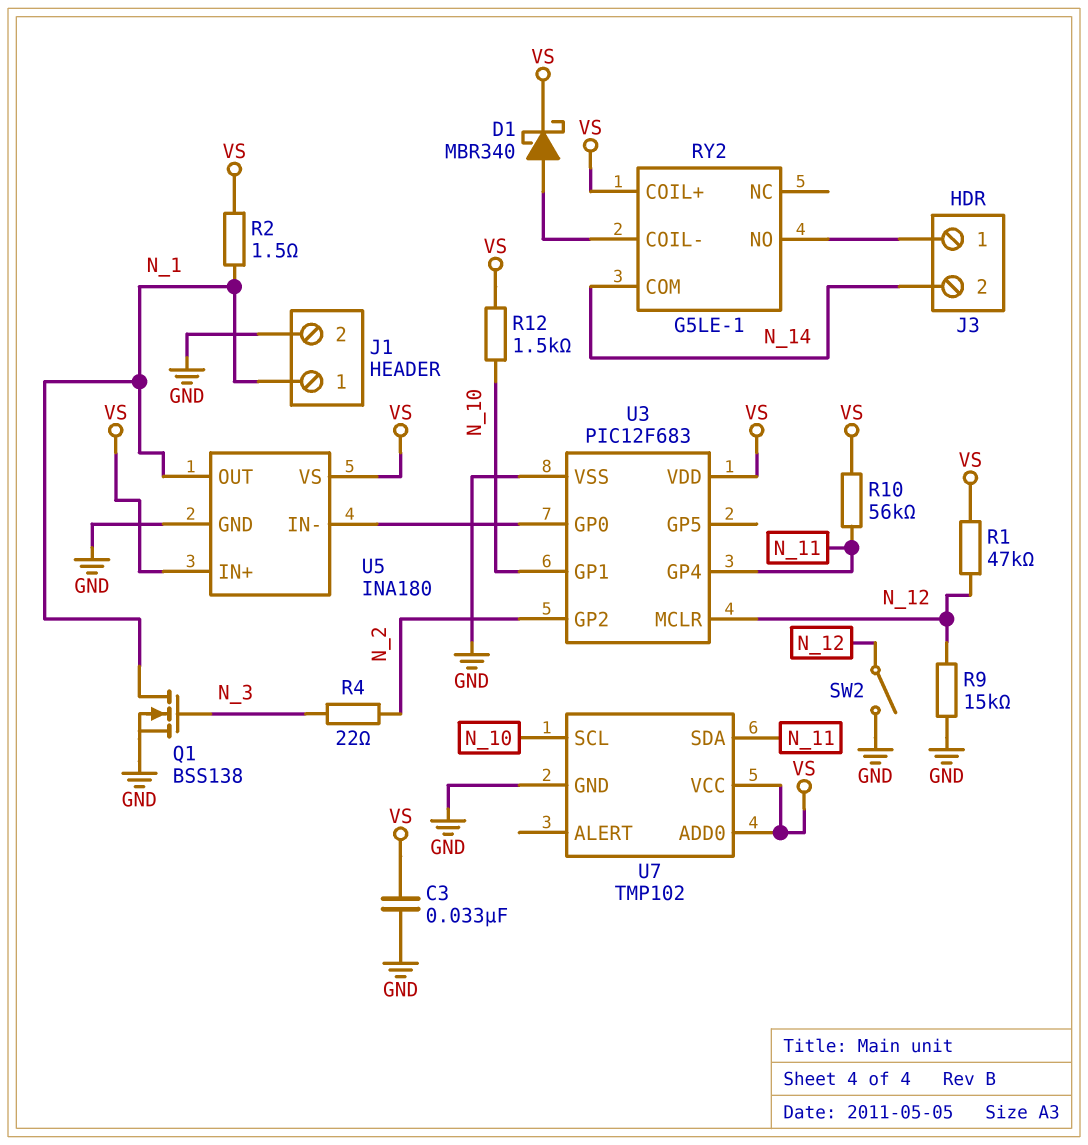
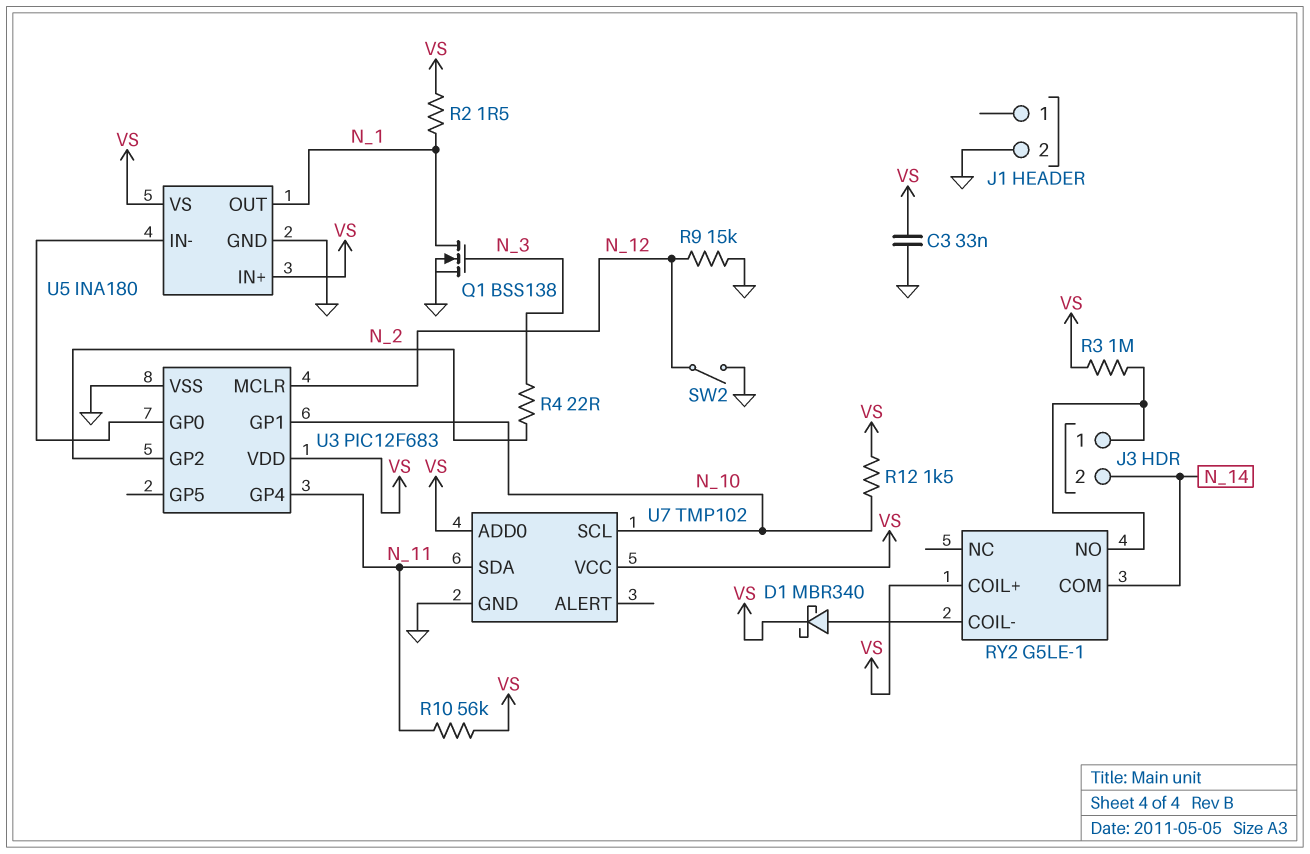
J1 pin 1: N_1 -> none
R1: 47k (N_12, VS) -> none
R3: none -> 1M (J3/1, VS)

